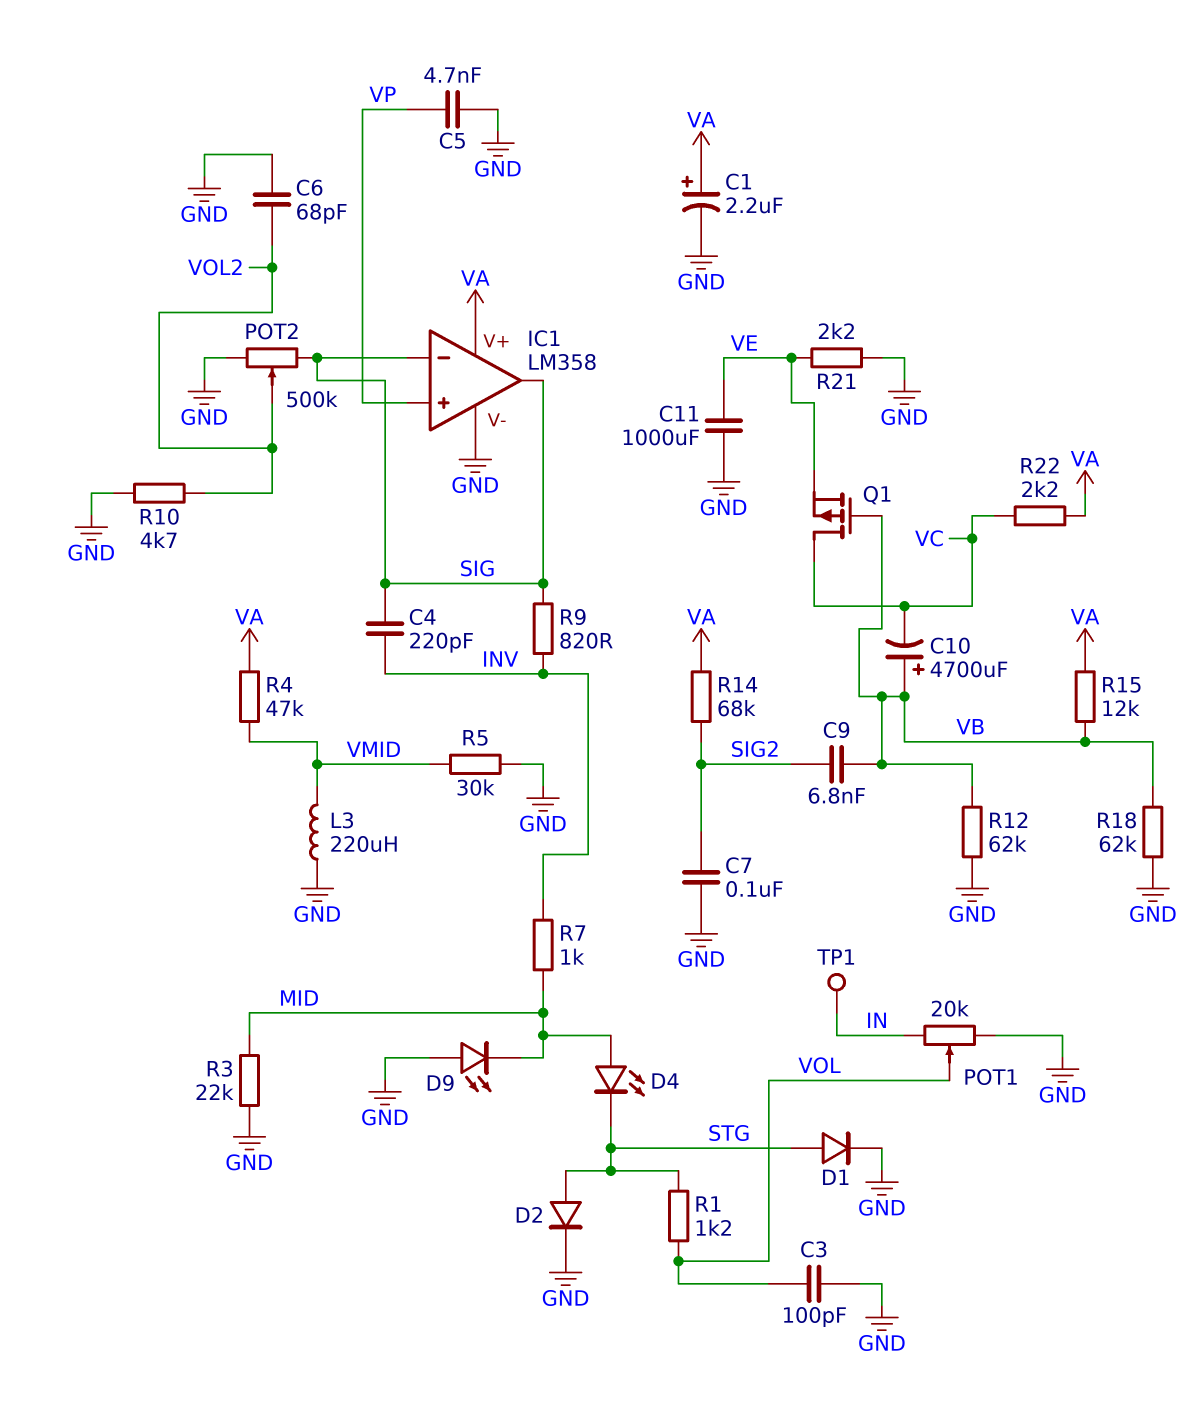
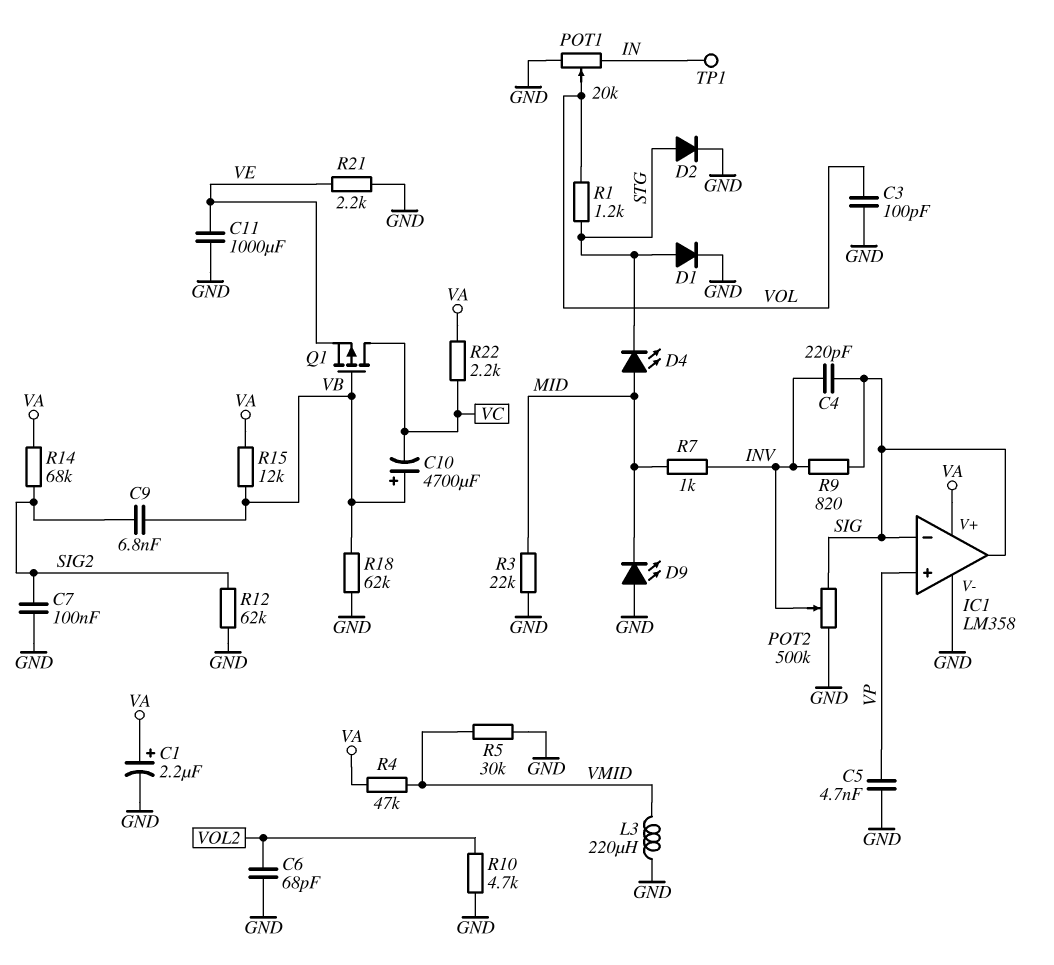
POT2: 500k (GND, SIG, wiper VOL2) -> 500k (GND, SIG, wiper INV)
R12: 62k (GND, VB) -> 62k (GND, SIG2)

